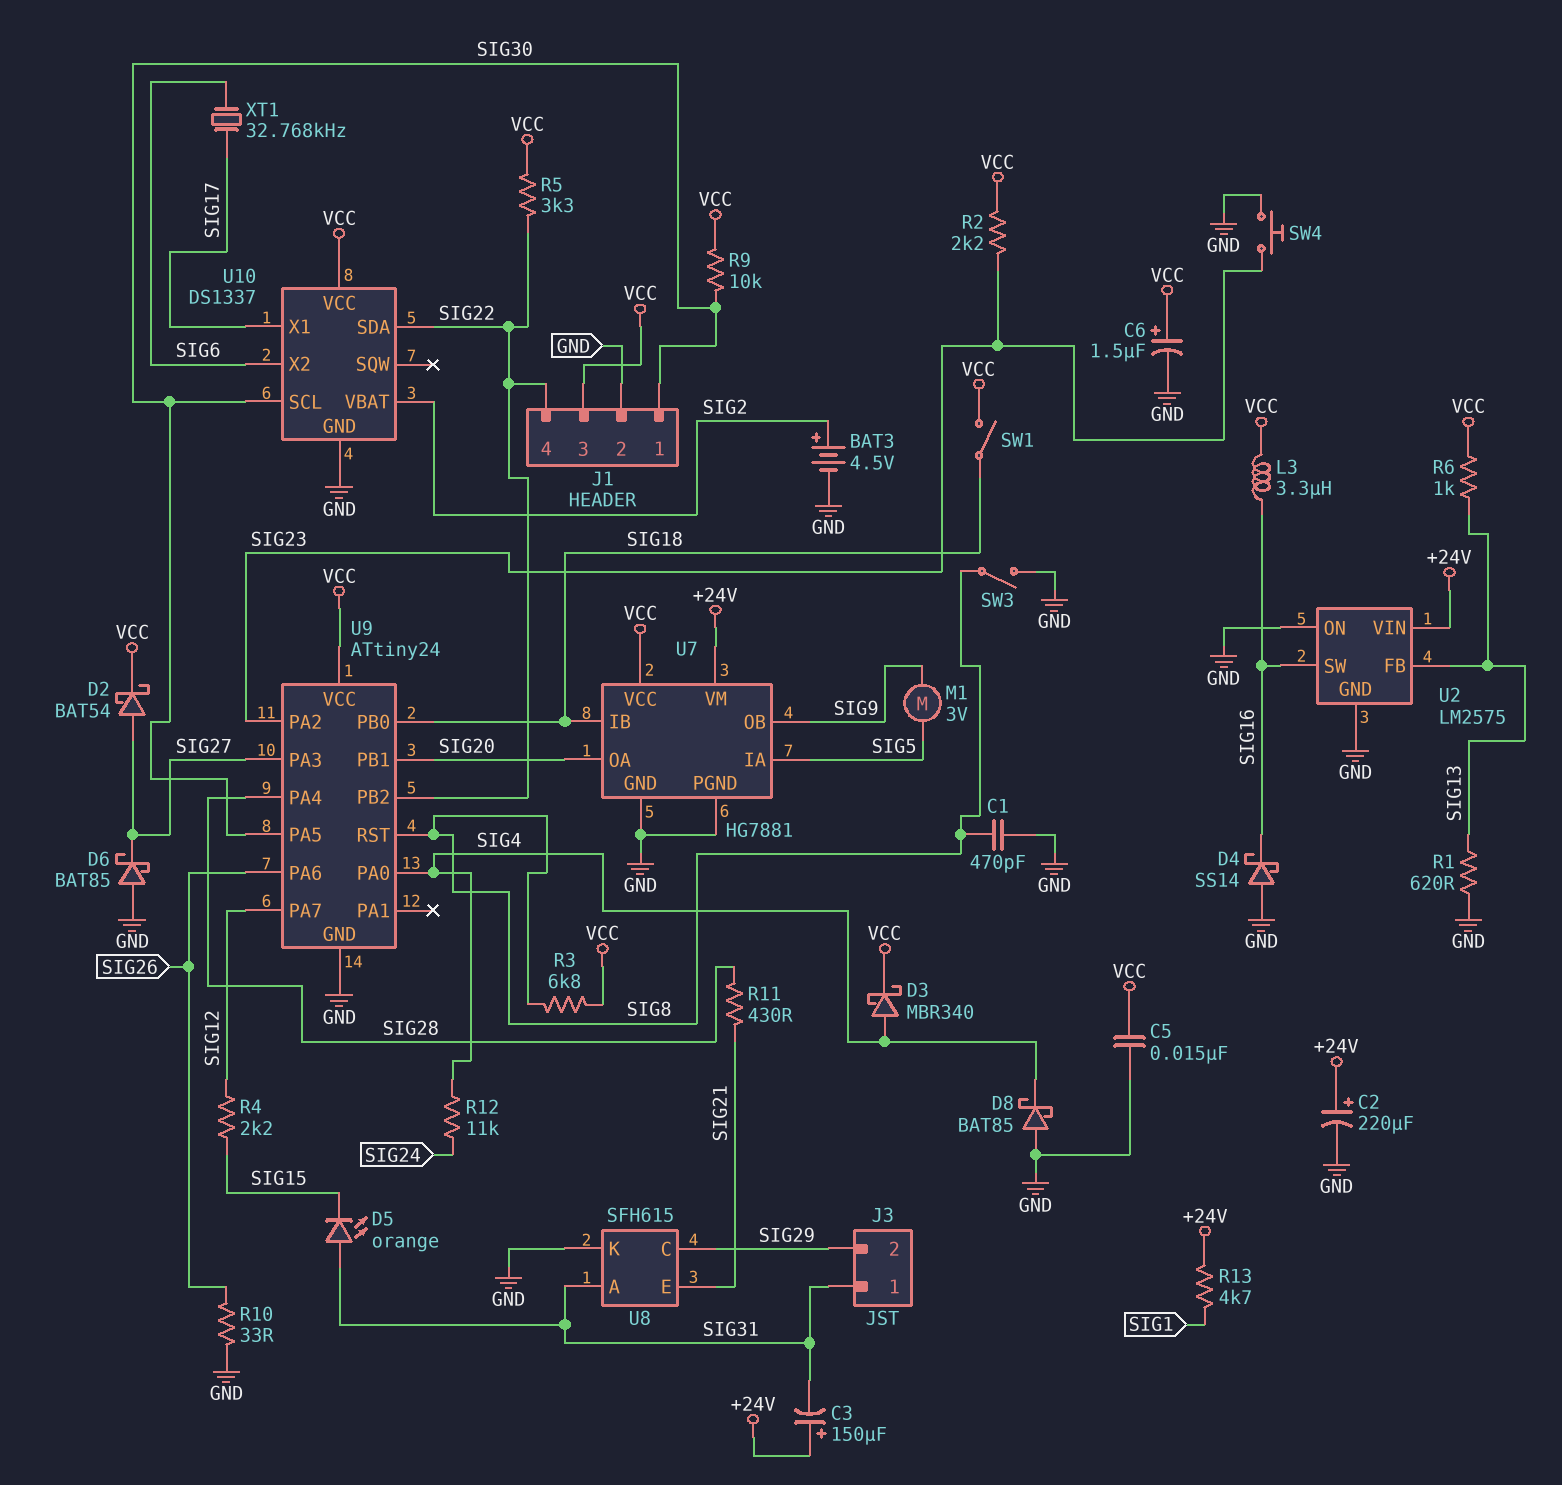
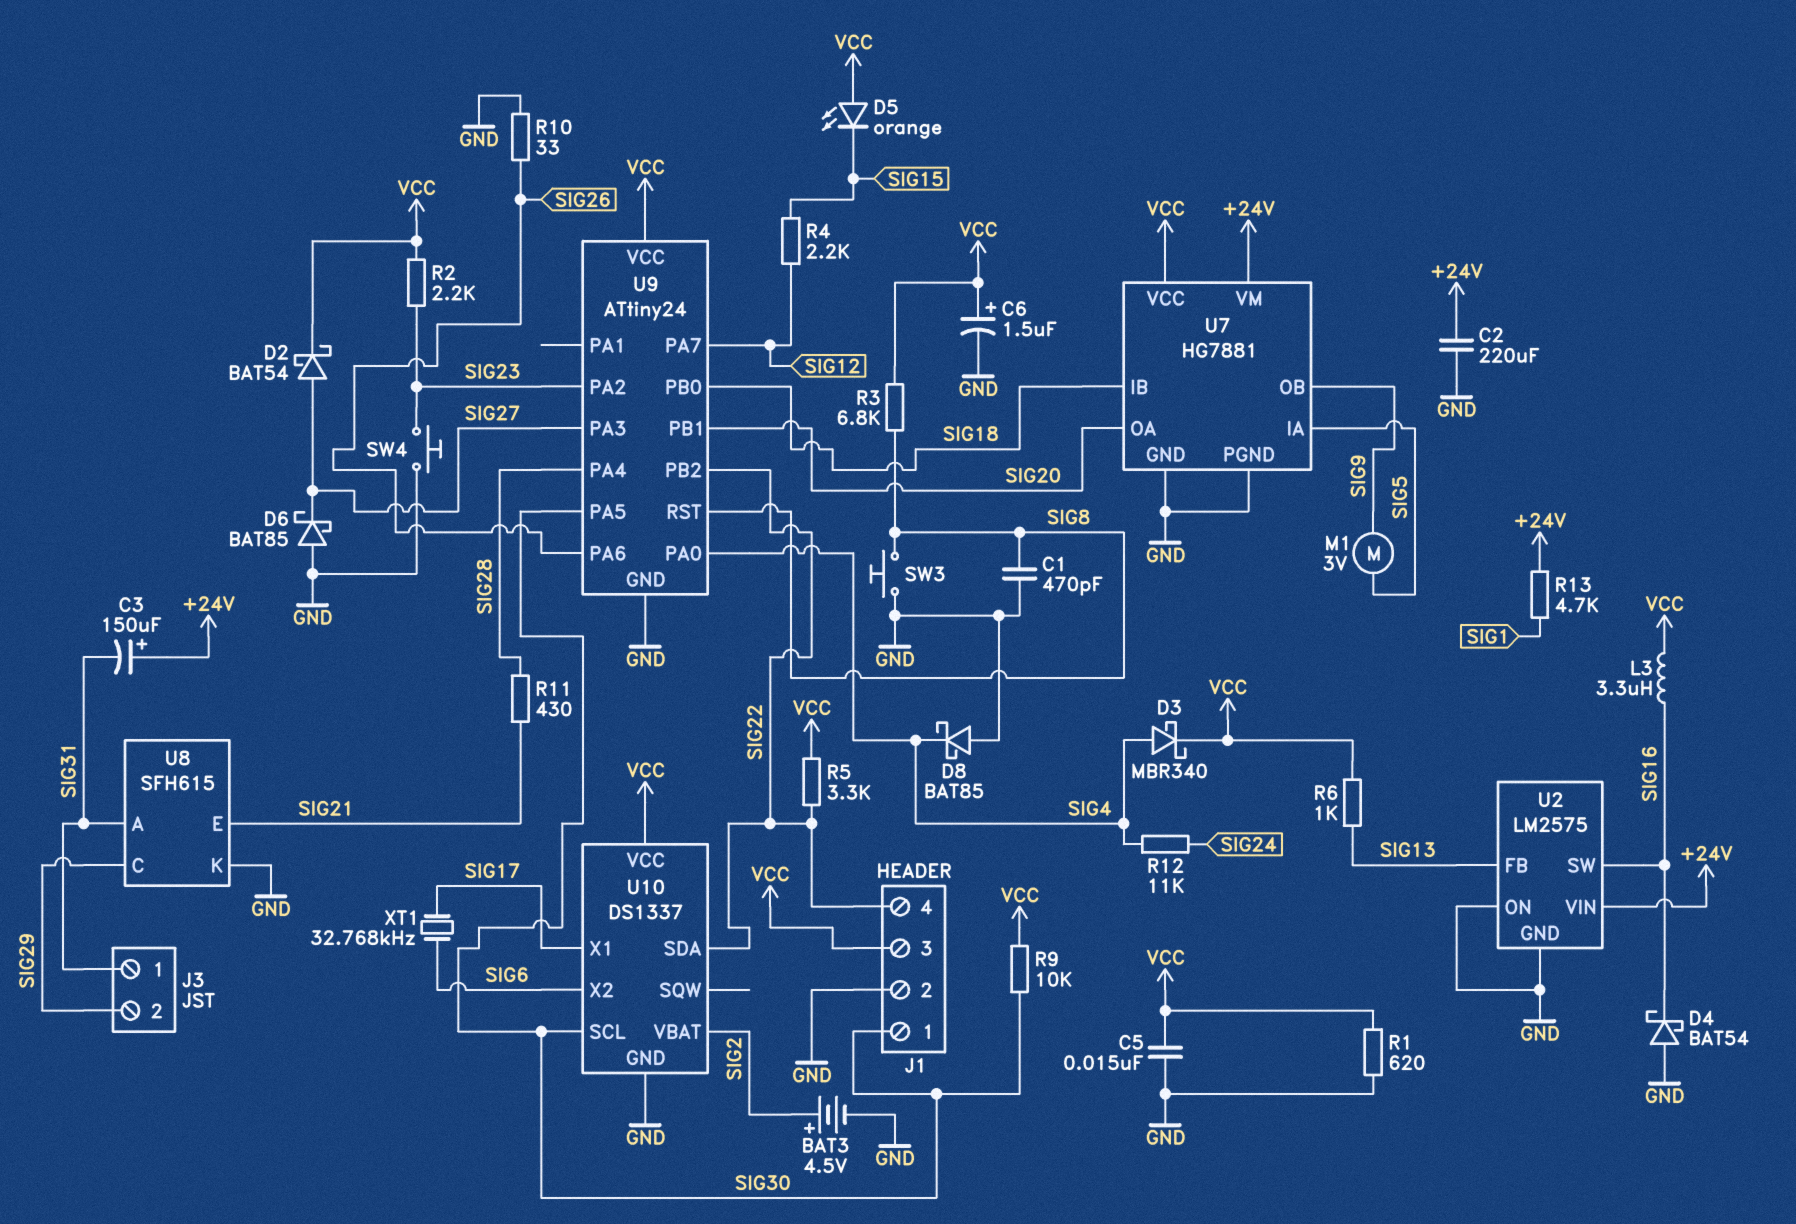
C2: 220uF (plus +24V, minus GND) -> 220uF (+24V, GND)
D4: schottky SS14 (A GND, K SIG16) -> schottky BAT54 (A GND, K SIG16)
D5: LED orange (A SIG31, K SIG15) -> LED orange (A VCC, K SIG15)
R1: 620 (GND, SIG13) -> 620 (GND, VCC)
SW1: switch (SIG18, VCC) -> none
SW3: switch (GND, SIG8) -> button (GND, SIG8)

